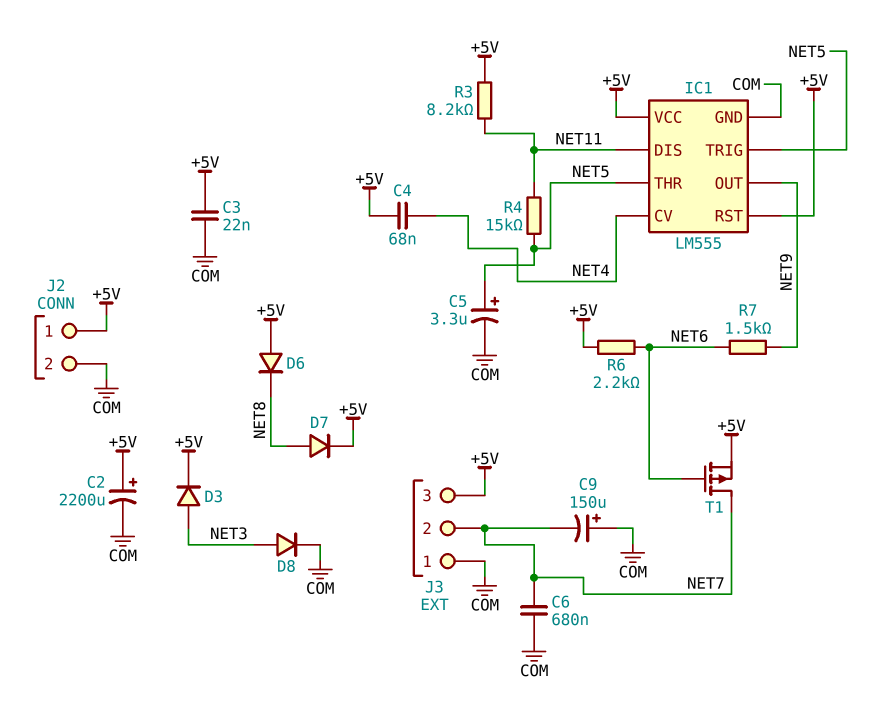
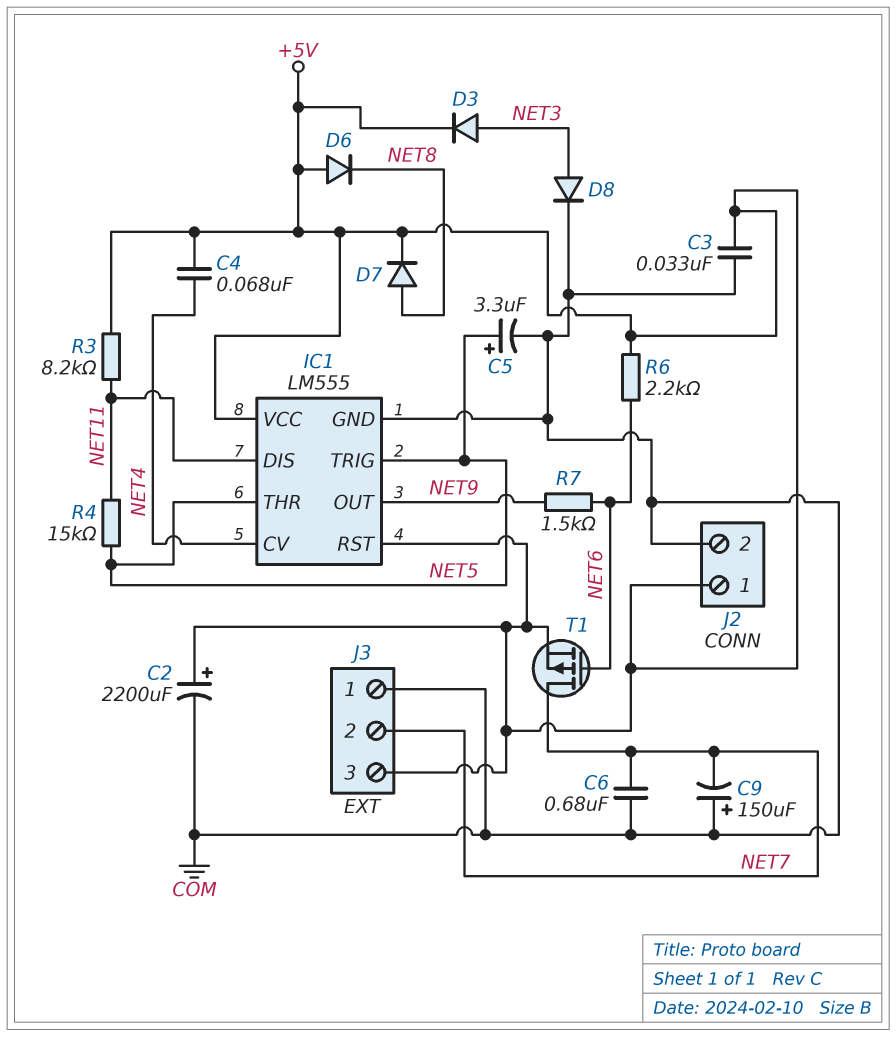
C3: 22nF (+5V, COM) -> 33nF (+5V, COM)

